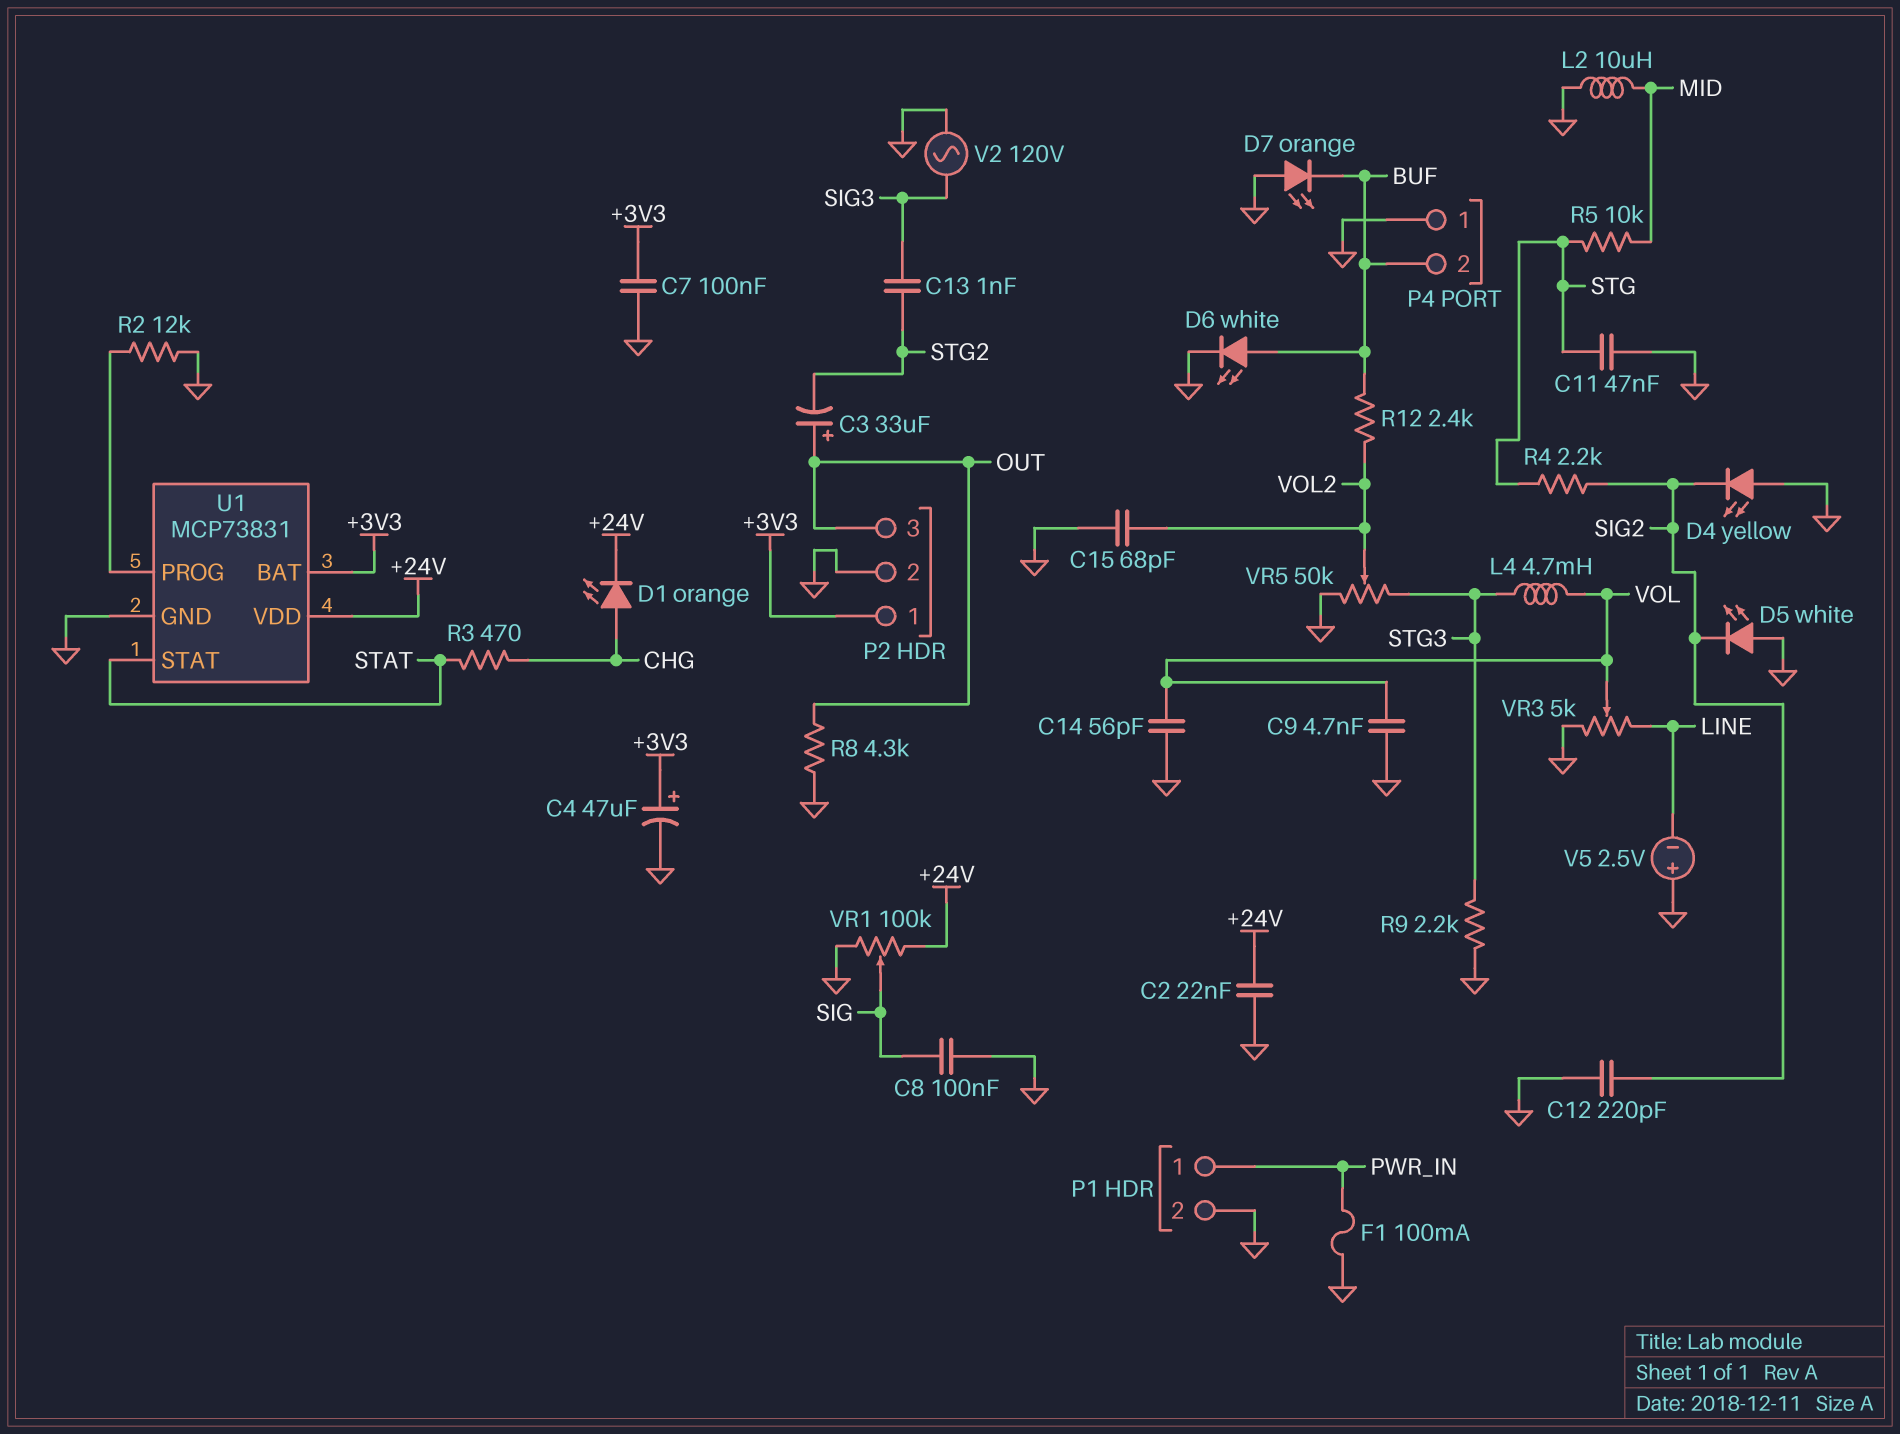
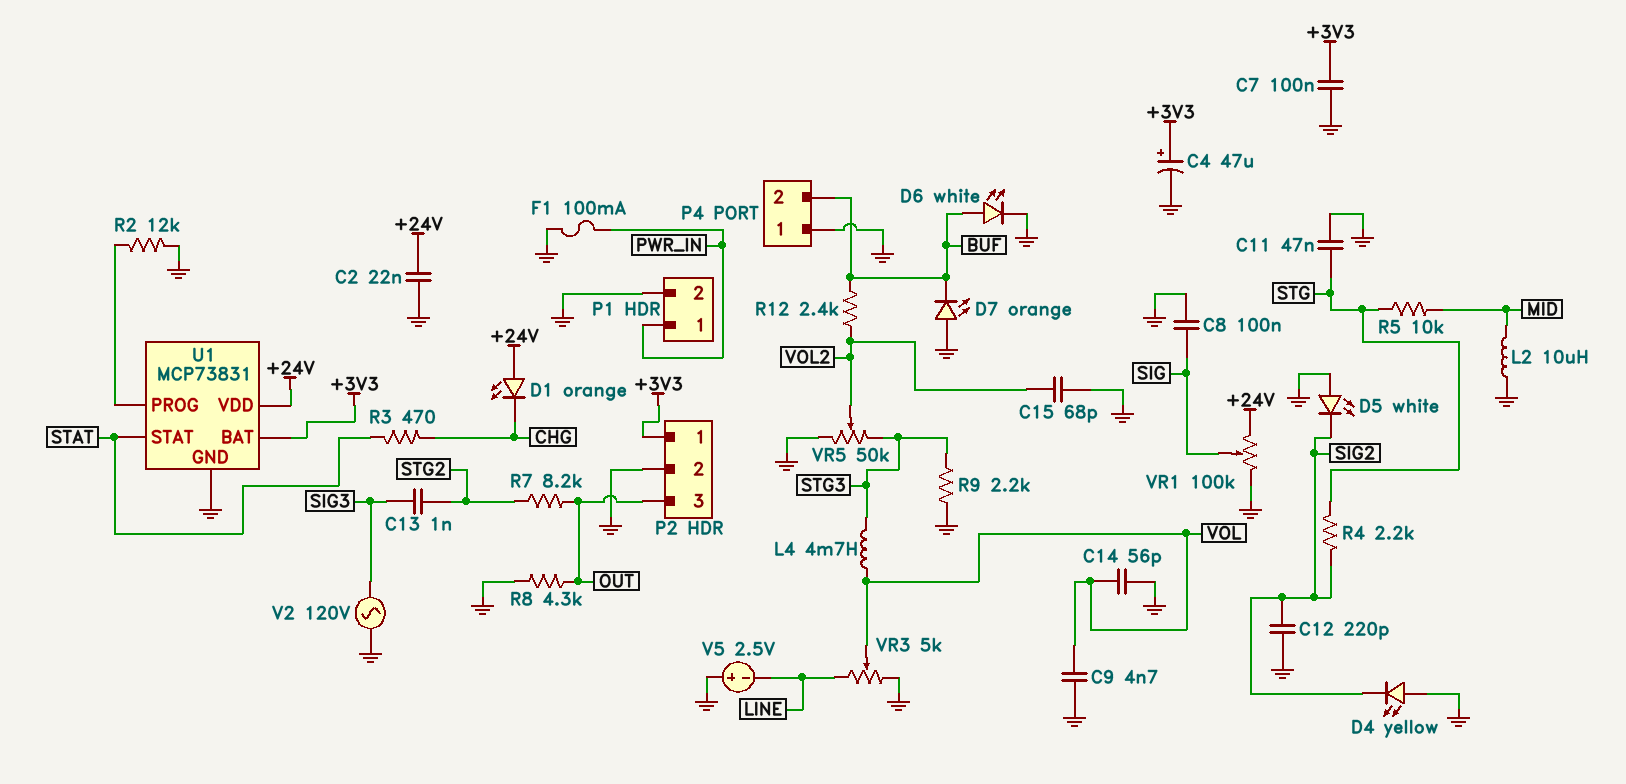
C3: 33uF (plus OUT, minus STG2) -> none
D1: LED orange (A CHG, K +24V) -> LED orange (A +24V, K CHG)
R7: none -> 8.2k (OUT, STG2)

